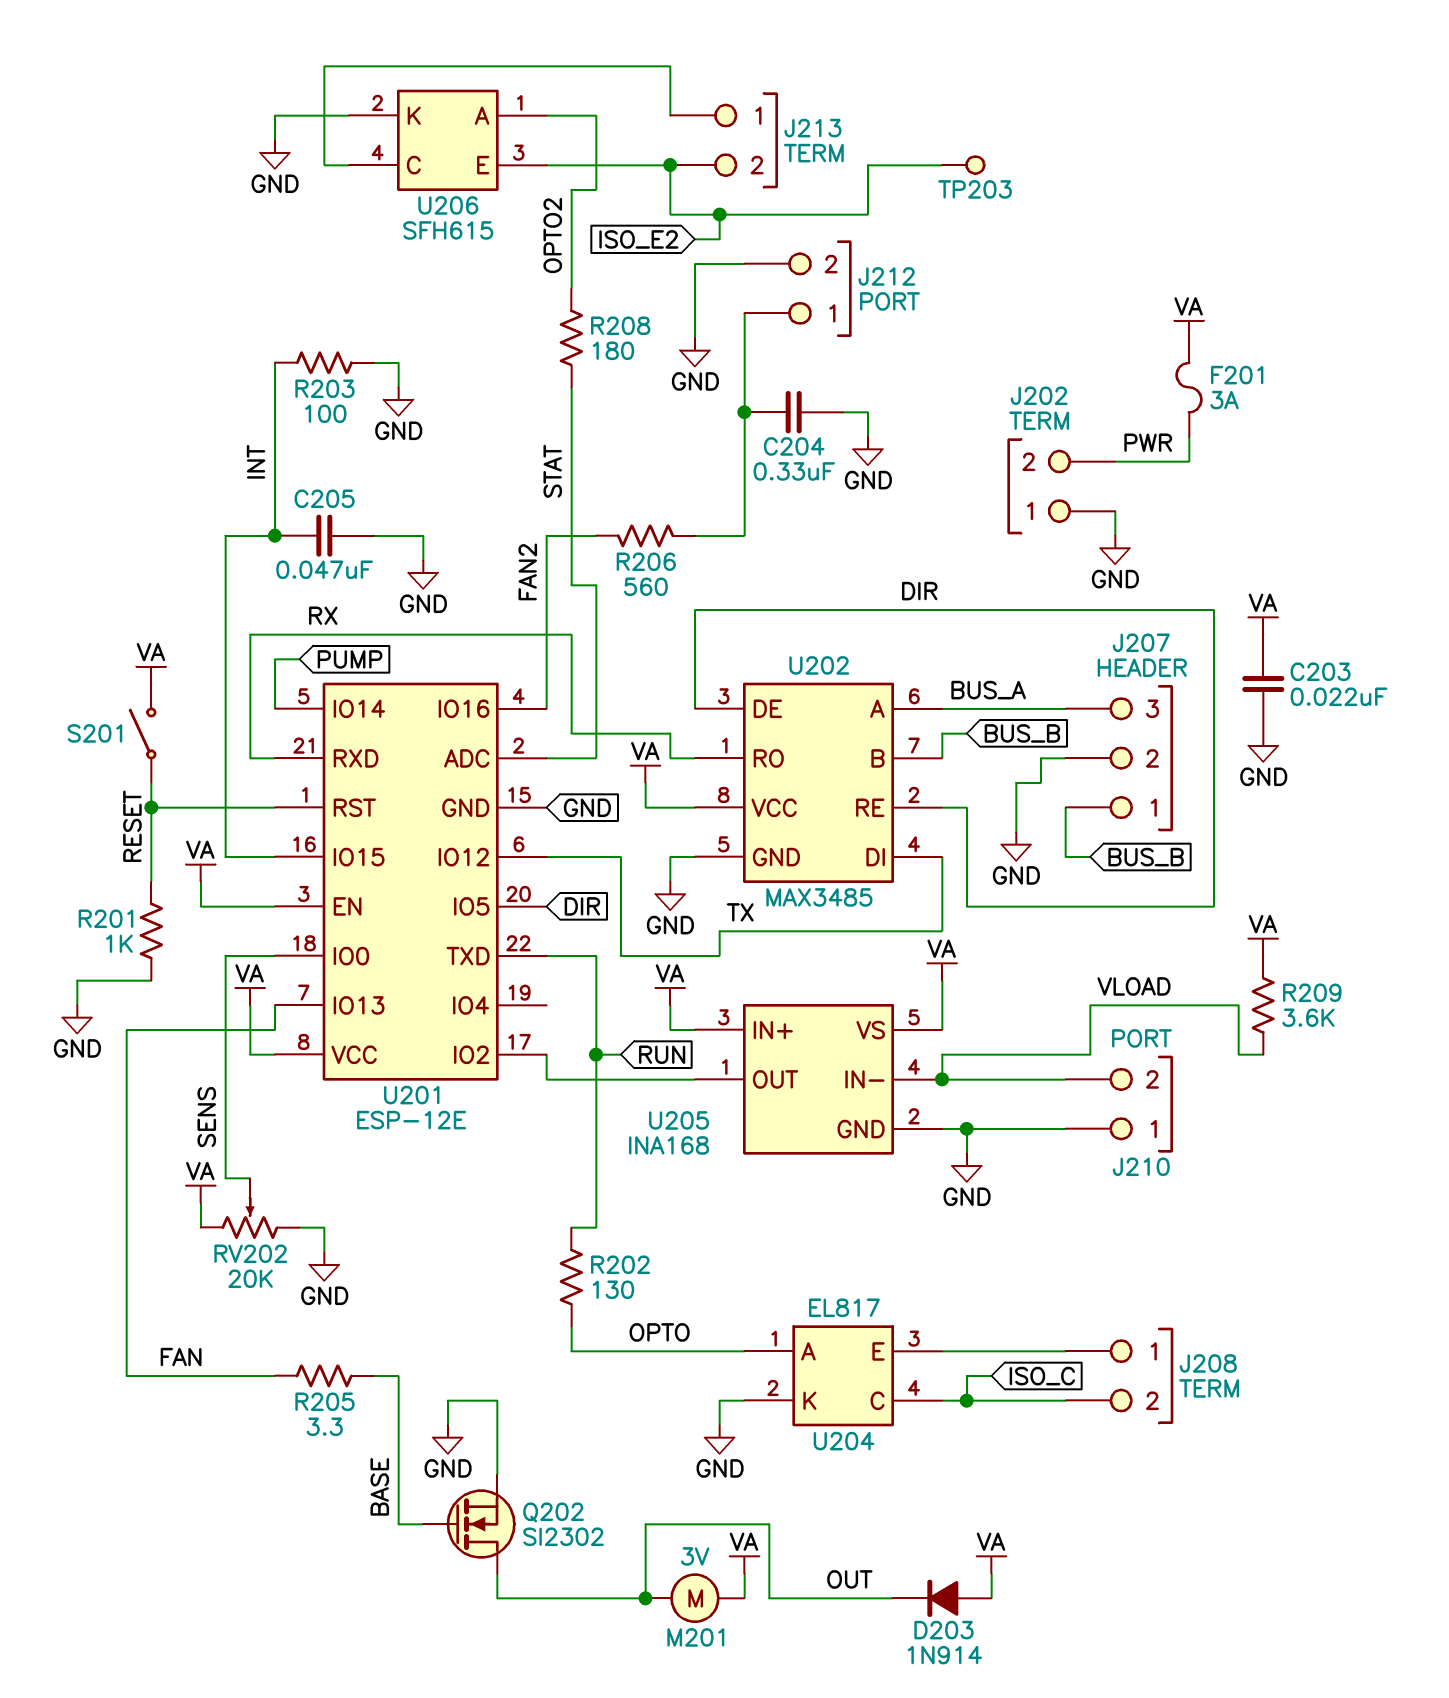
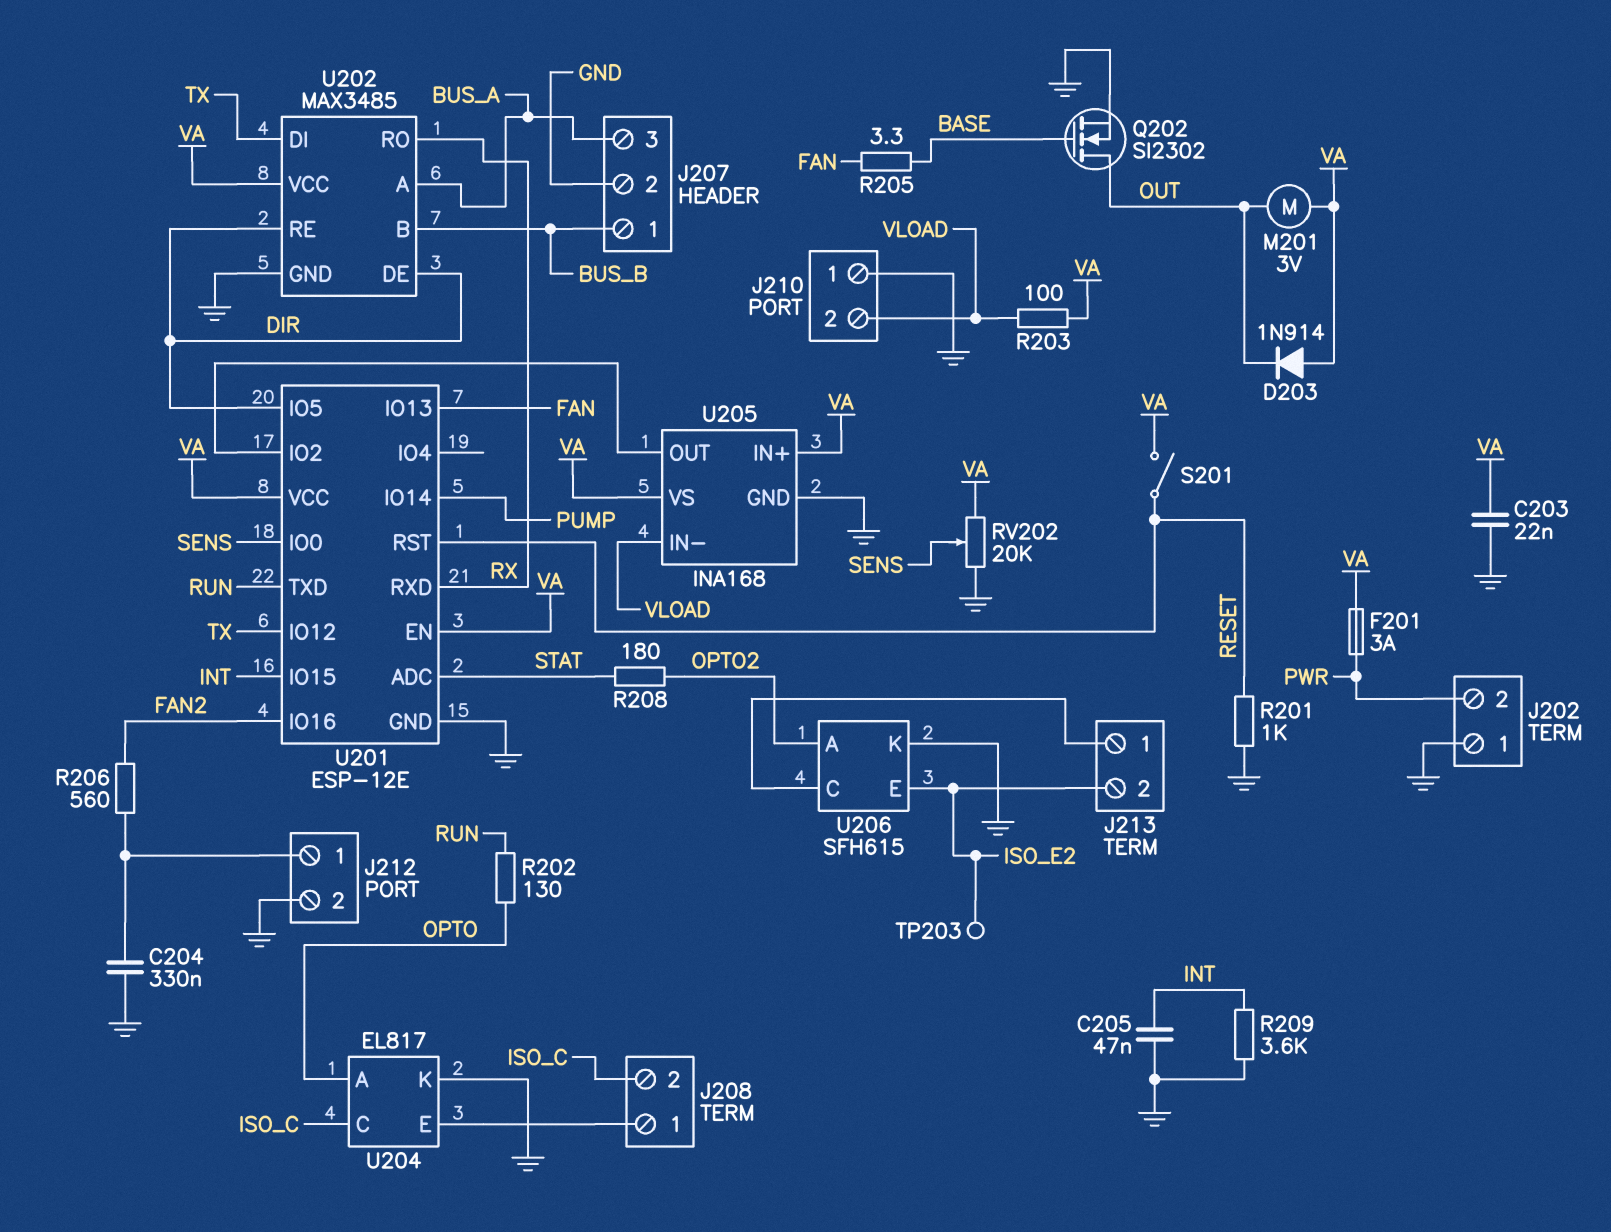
R203: 100 (GND, INT) -> 100 (VA, VLOAD)
R209: 3.6k (VA, VLOAD) -> 3.6k (GND, INT)

